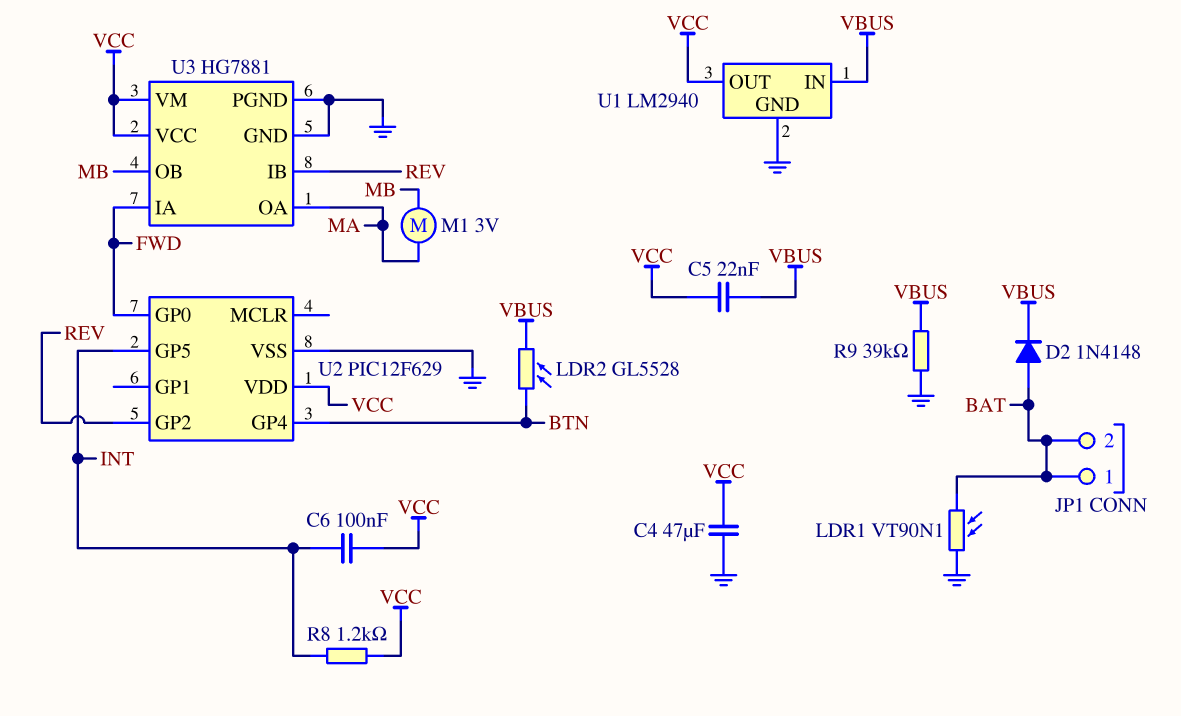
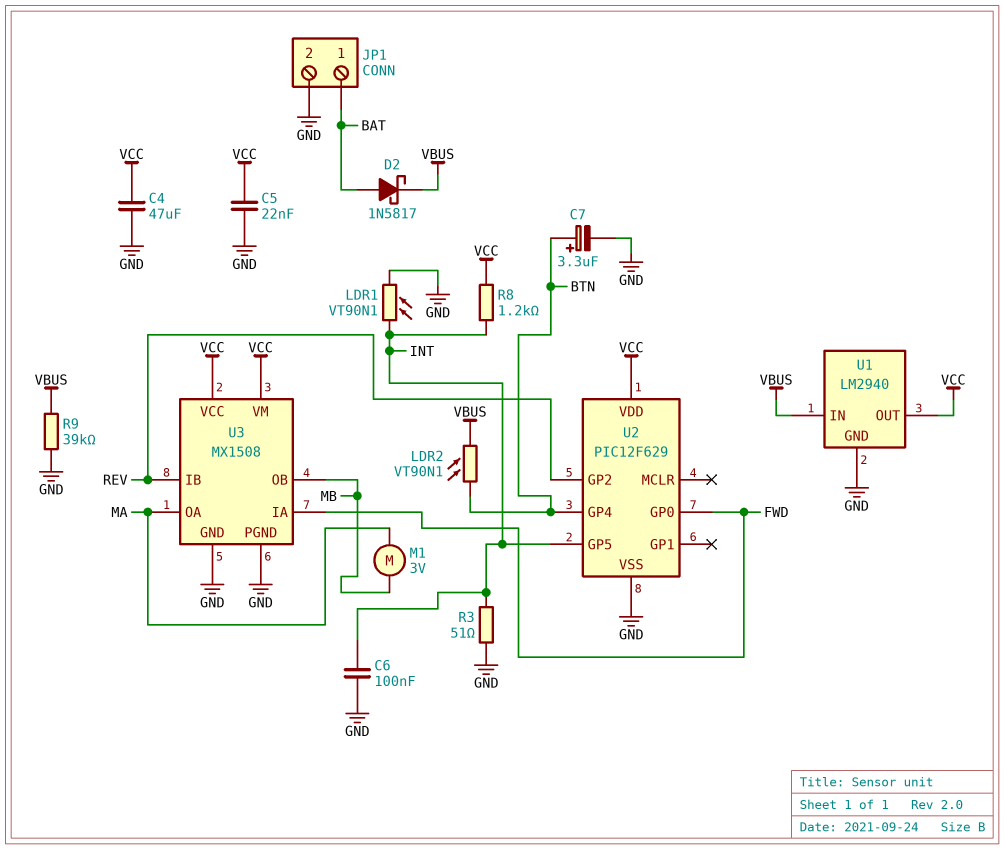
C5: 22nF (VBUS, VCC) -> 22nF (GND, VCC)
C6: 100nF (INT, VCC) -> 100nF (GND, INT)
C7: none -> 3.3uF (plus BTN, minus GND)
D2: diode 1N4148 (A BAT, K VBUS) -> schottky 1N5817 (A BAT, K VBUS)
JP1 pin 2: BAT -> GND
LDR1: VT90N1 (BAT, GND) -> VT90N1 (GND, INT)
LDR2: GL5528 (BTN, VBUS) -> VT90N1 (BTN, VBUS)
R3: none -> 51 (GND, INT)
U3: HG7881 -> MX1508

